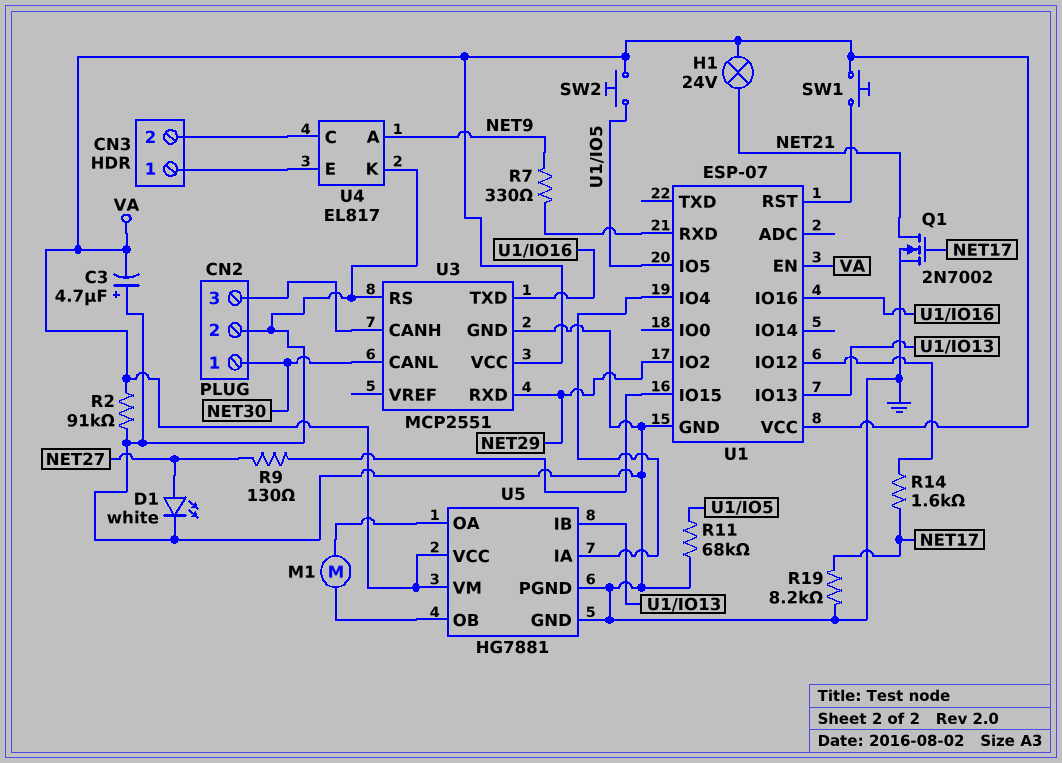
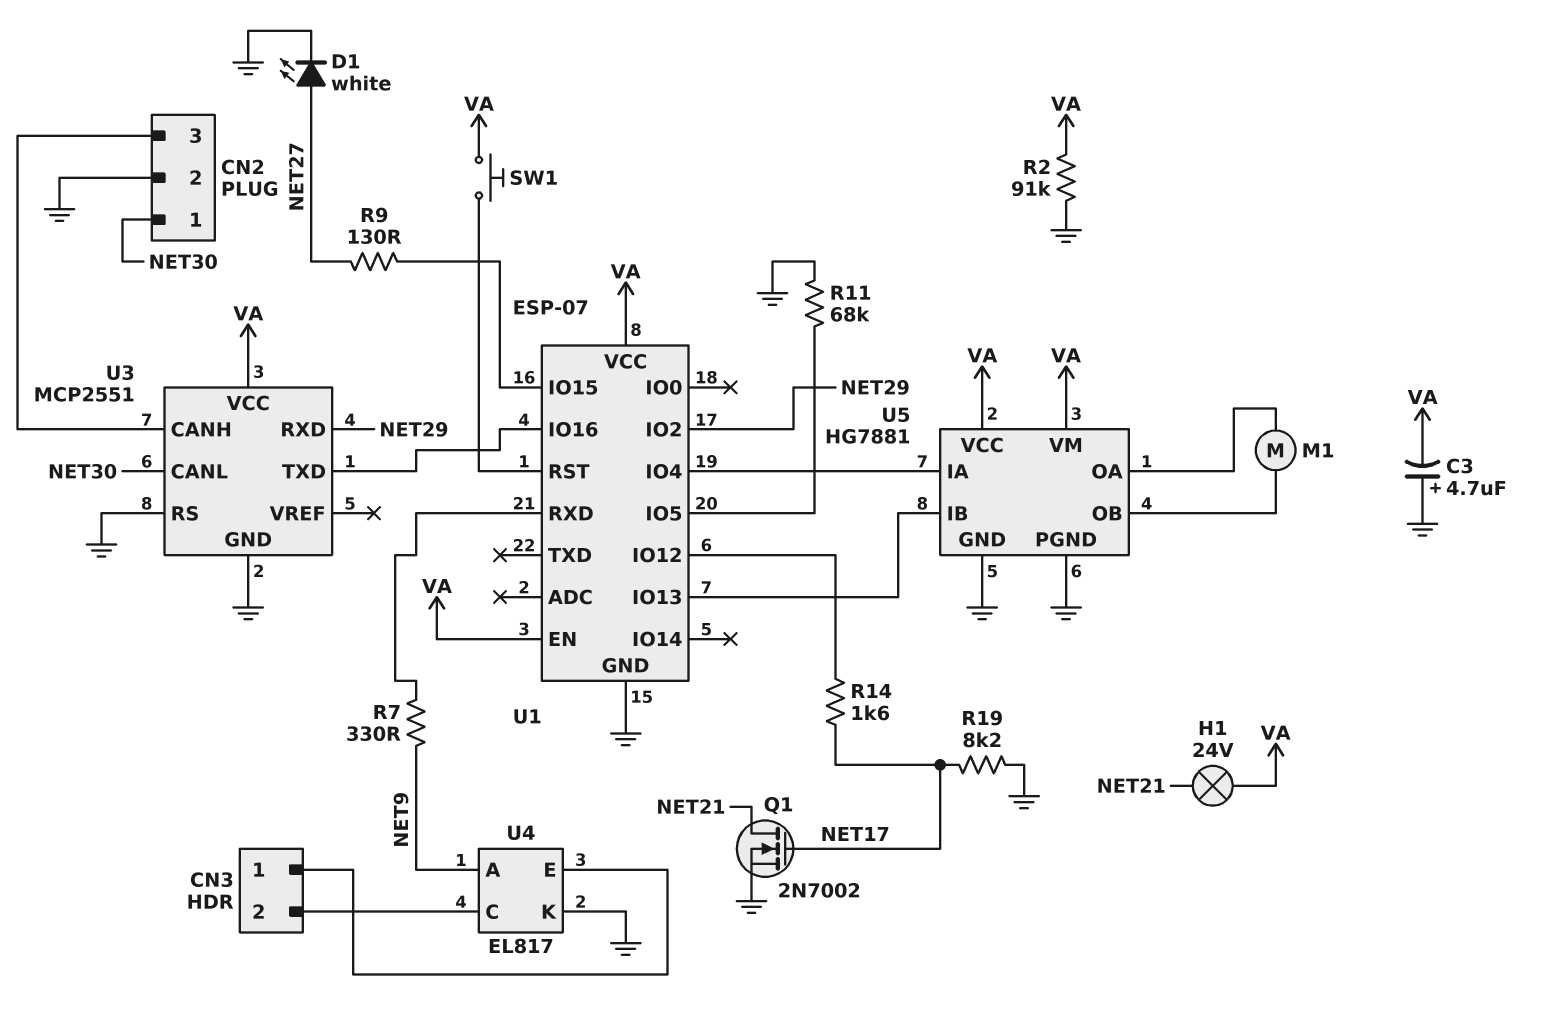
SW2: button (U1/IO5, VA) -> none

